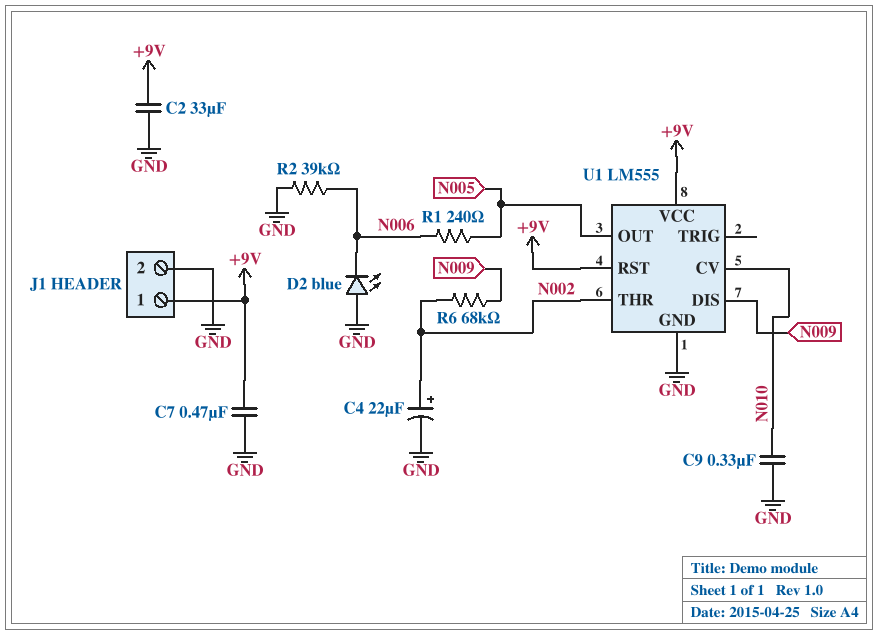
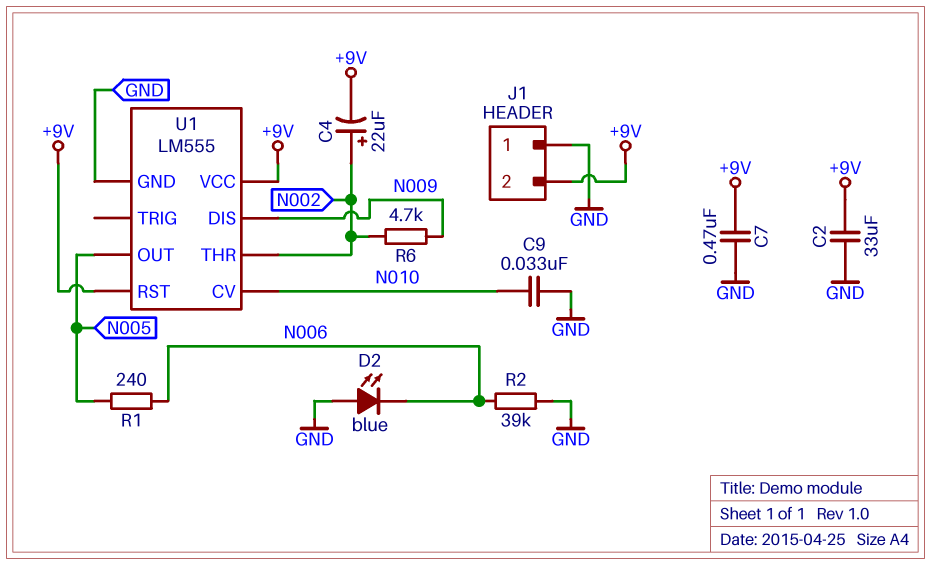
C4: 22uF (plus N002, minus GND) -> 22uF (plus N002, minus +9V)
C9: 330nF (GND, N010) -> 33nF (GND, N010)
J1 pin 1: +9V -> GND
J1 pin 2: GND -> +9V
R6: 68k (N002, N009) -> 4.7k (N002, N009)

